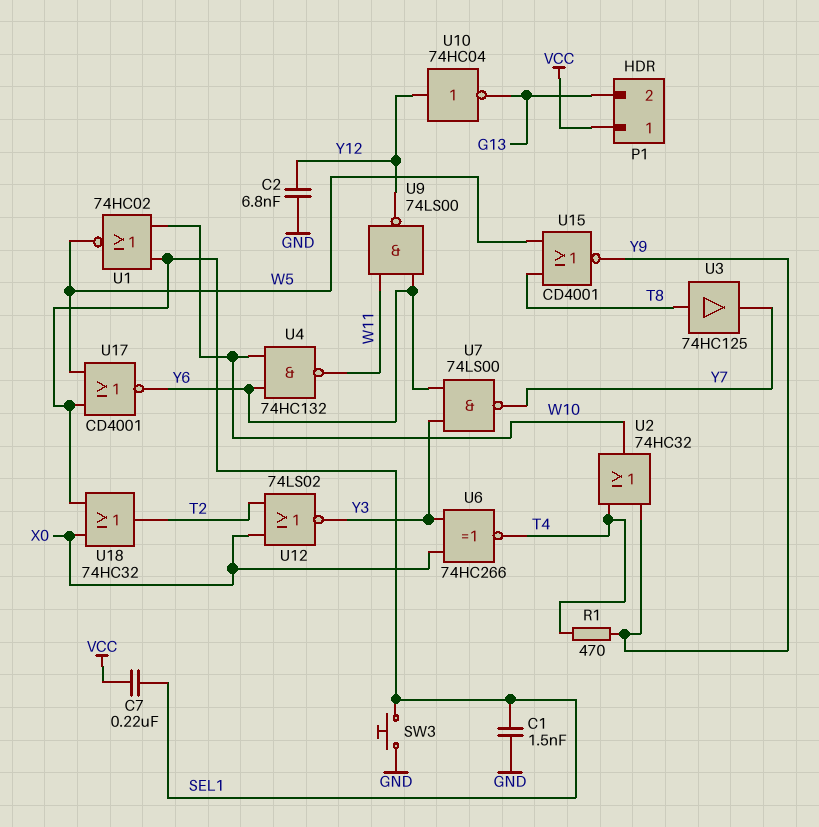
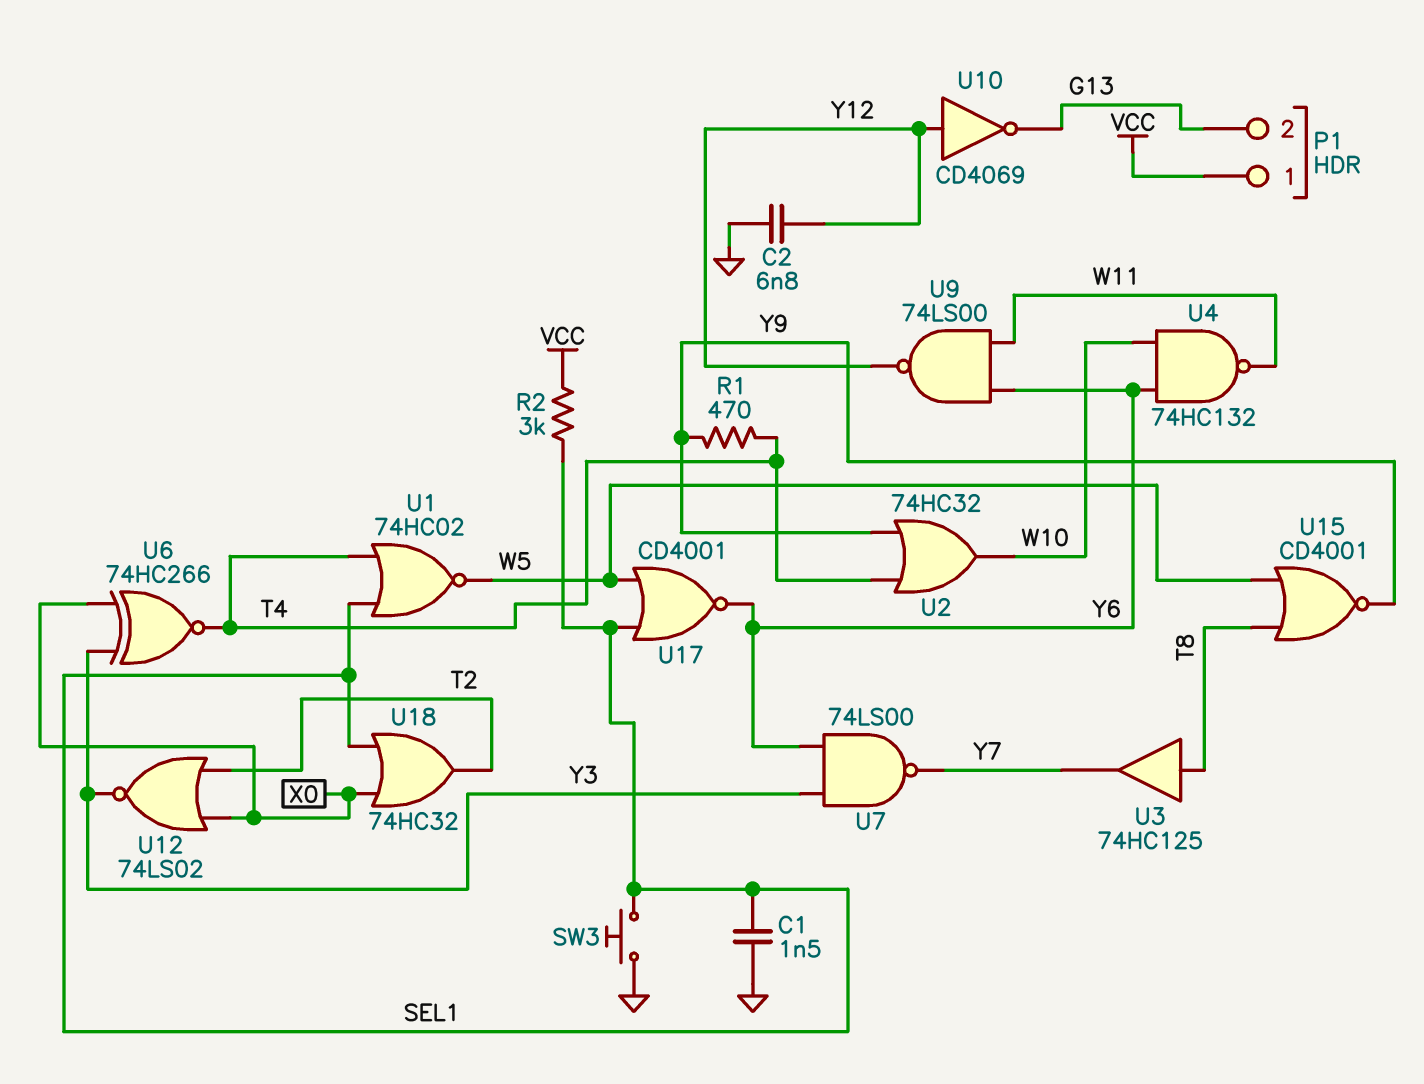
C7: 220nF (SEL1, VCC) -> none
R2: none -> 3k (SEL1, VCC)
U1: NOR 74HC02 (in SEL1, in W10, out W5) -> NOR 74HC02 (in SEL1, in T4, out W5)
U10: NOT 74HC04 (in Y12, out G13) -> NOT CD4069 (in Y12, out G13)

